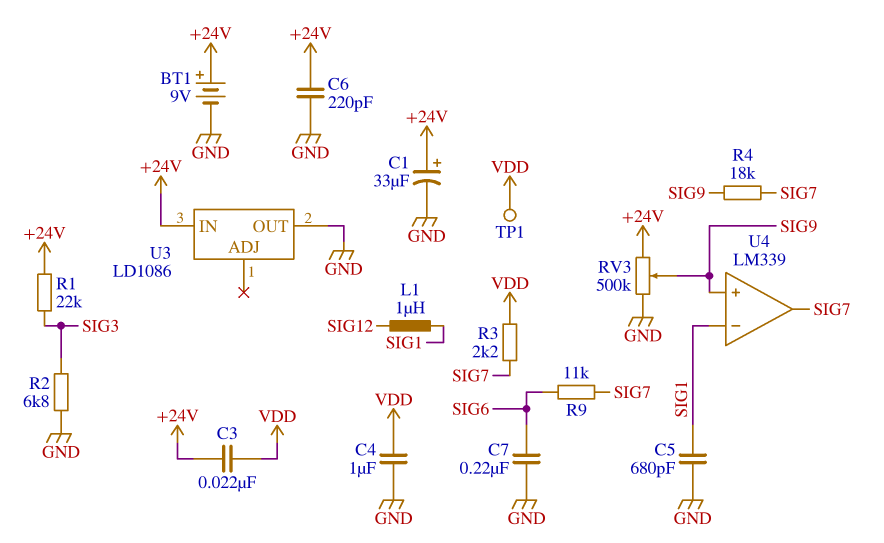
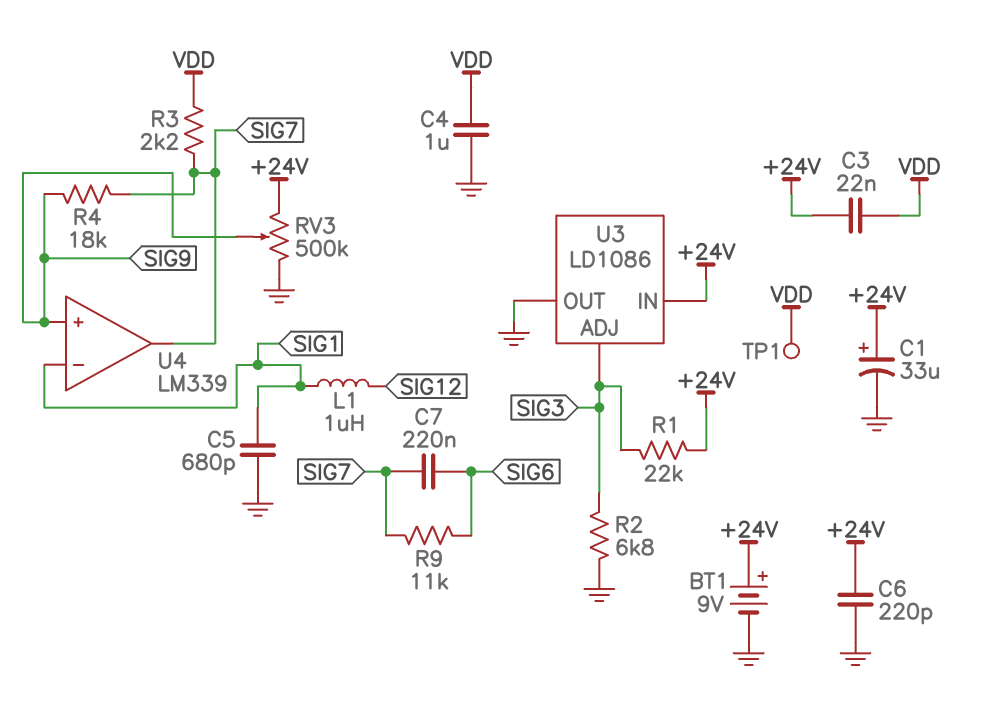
C7: 220nF (GND, SIG6) -> 220nF (SIG6, SIG7)
U3 pin ADJ: none -> SIG3

